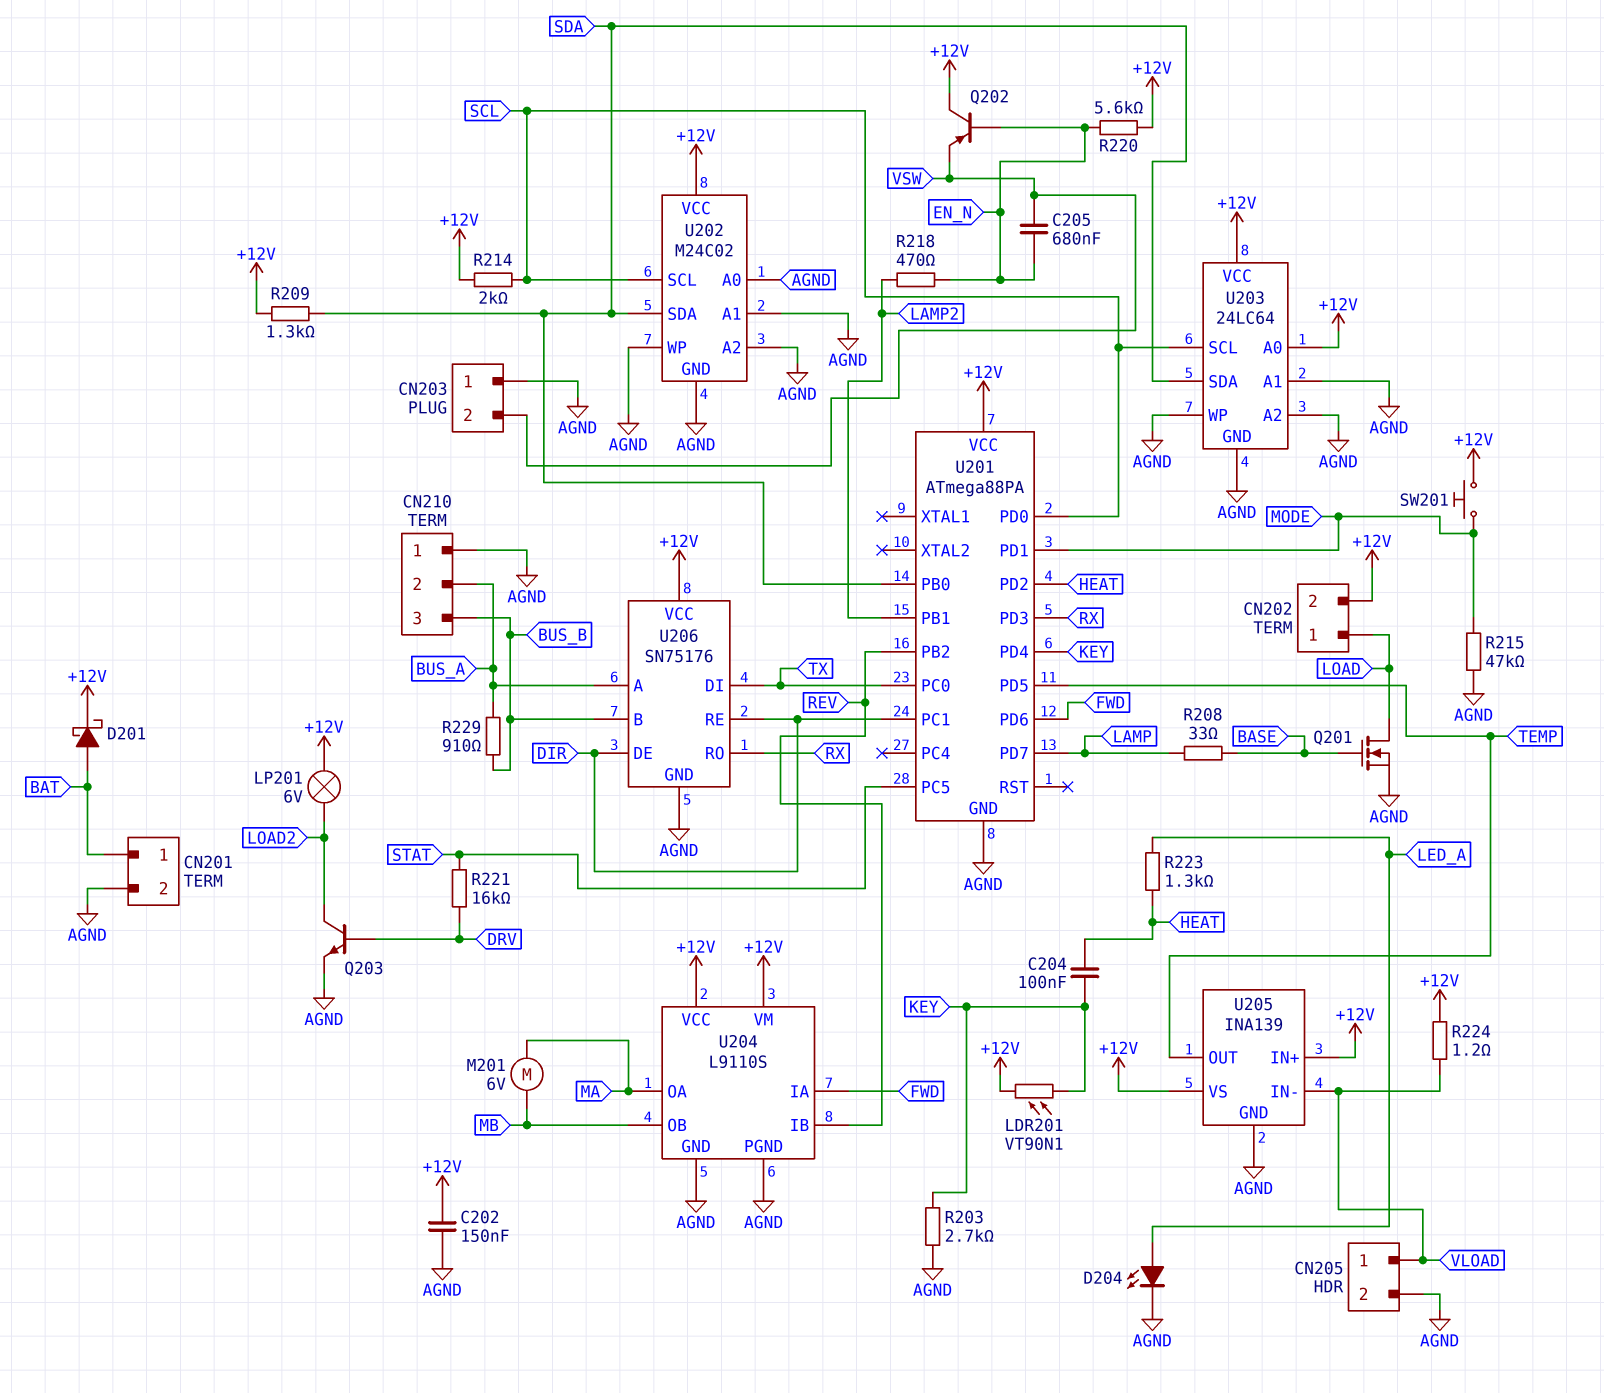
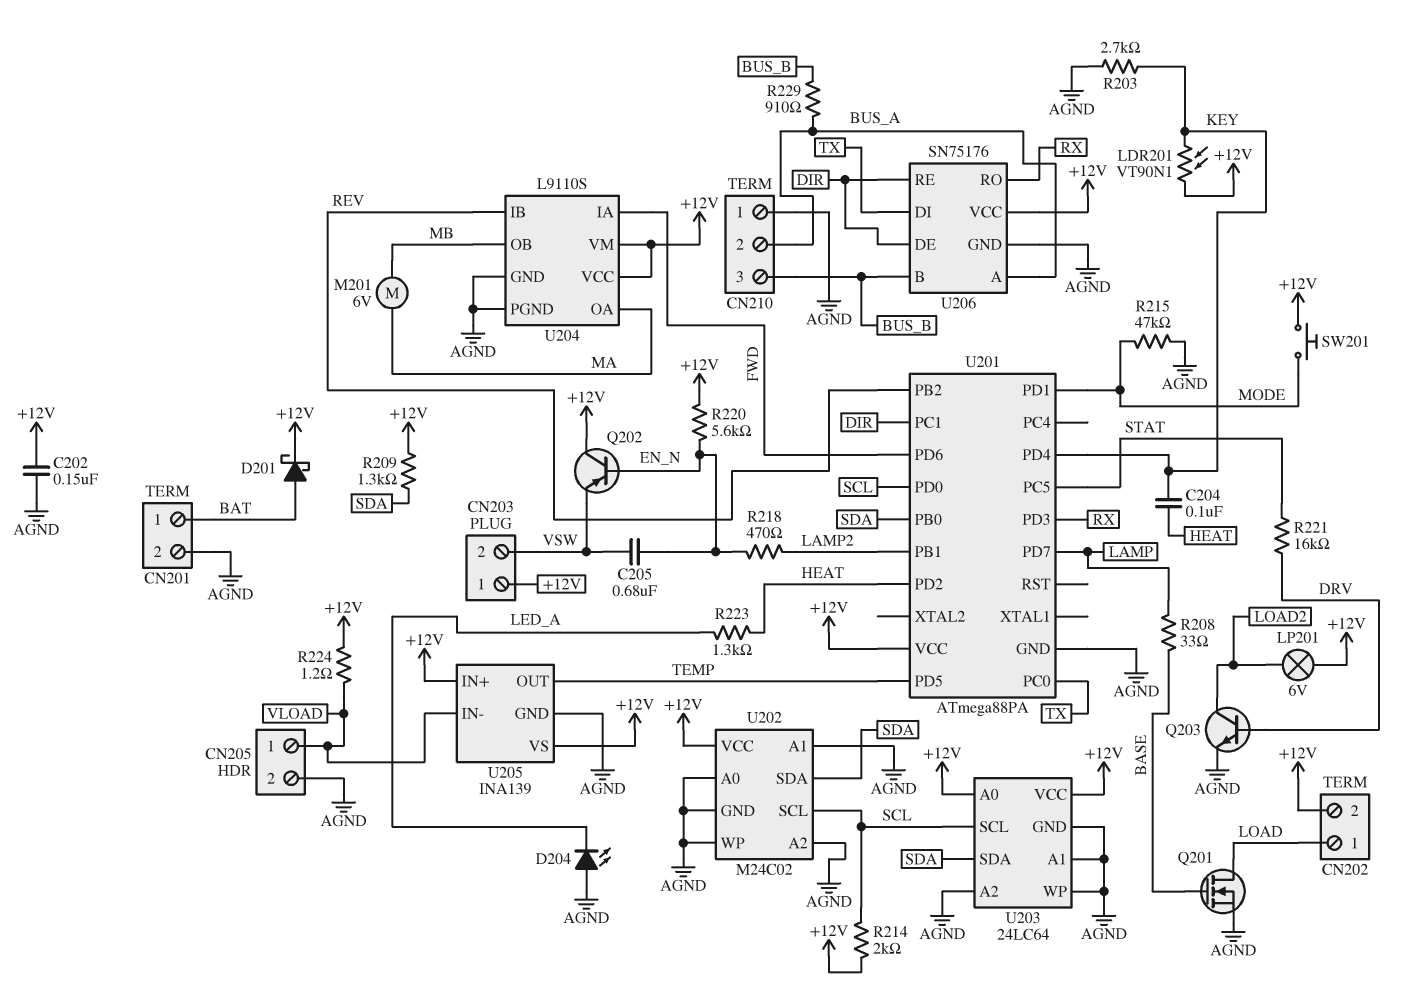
CN203 pin 1: AGND -> +12V
D204: LED (A LED_A, K AGND) -> LED (A AGND, K LED_A)

